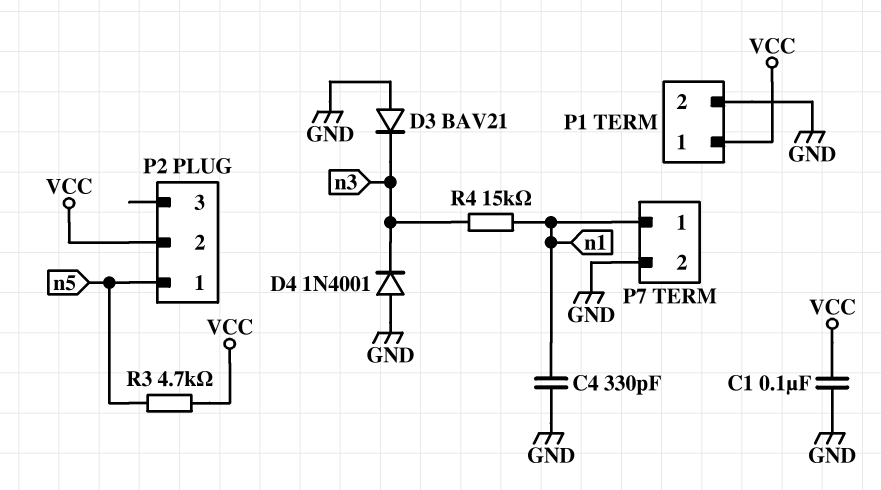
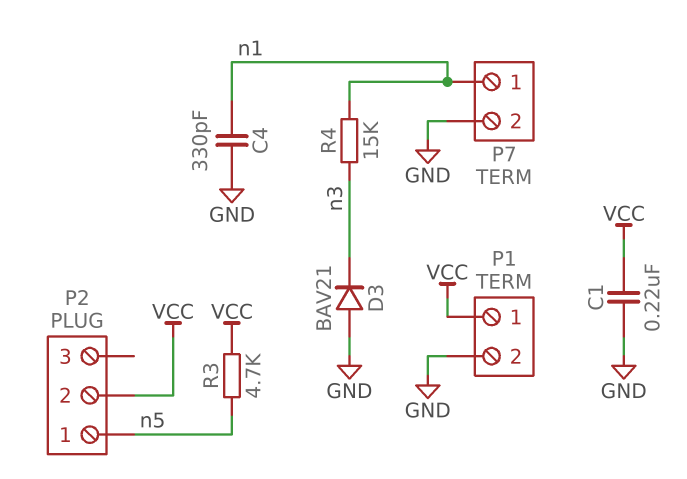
C1: 100nF (GND, VCC) -> 220nF (GND, VCC)
D4: diode 1N4001 (A GND, K n3) -> none

